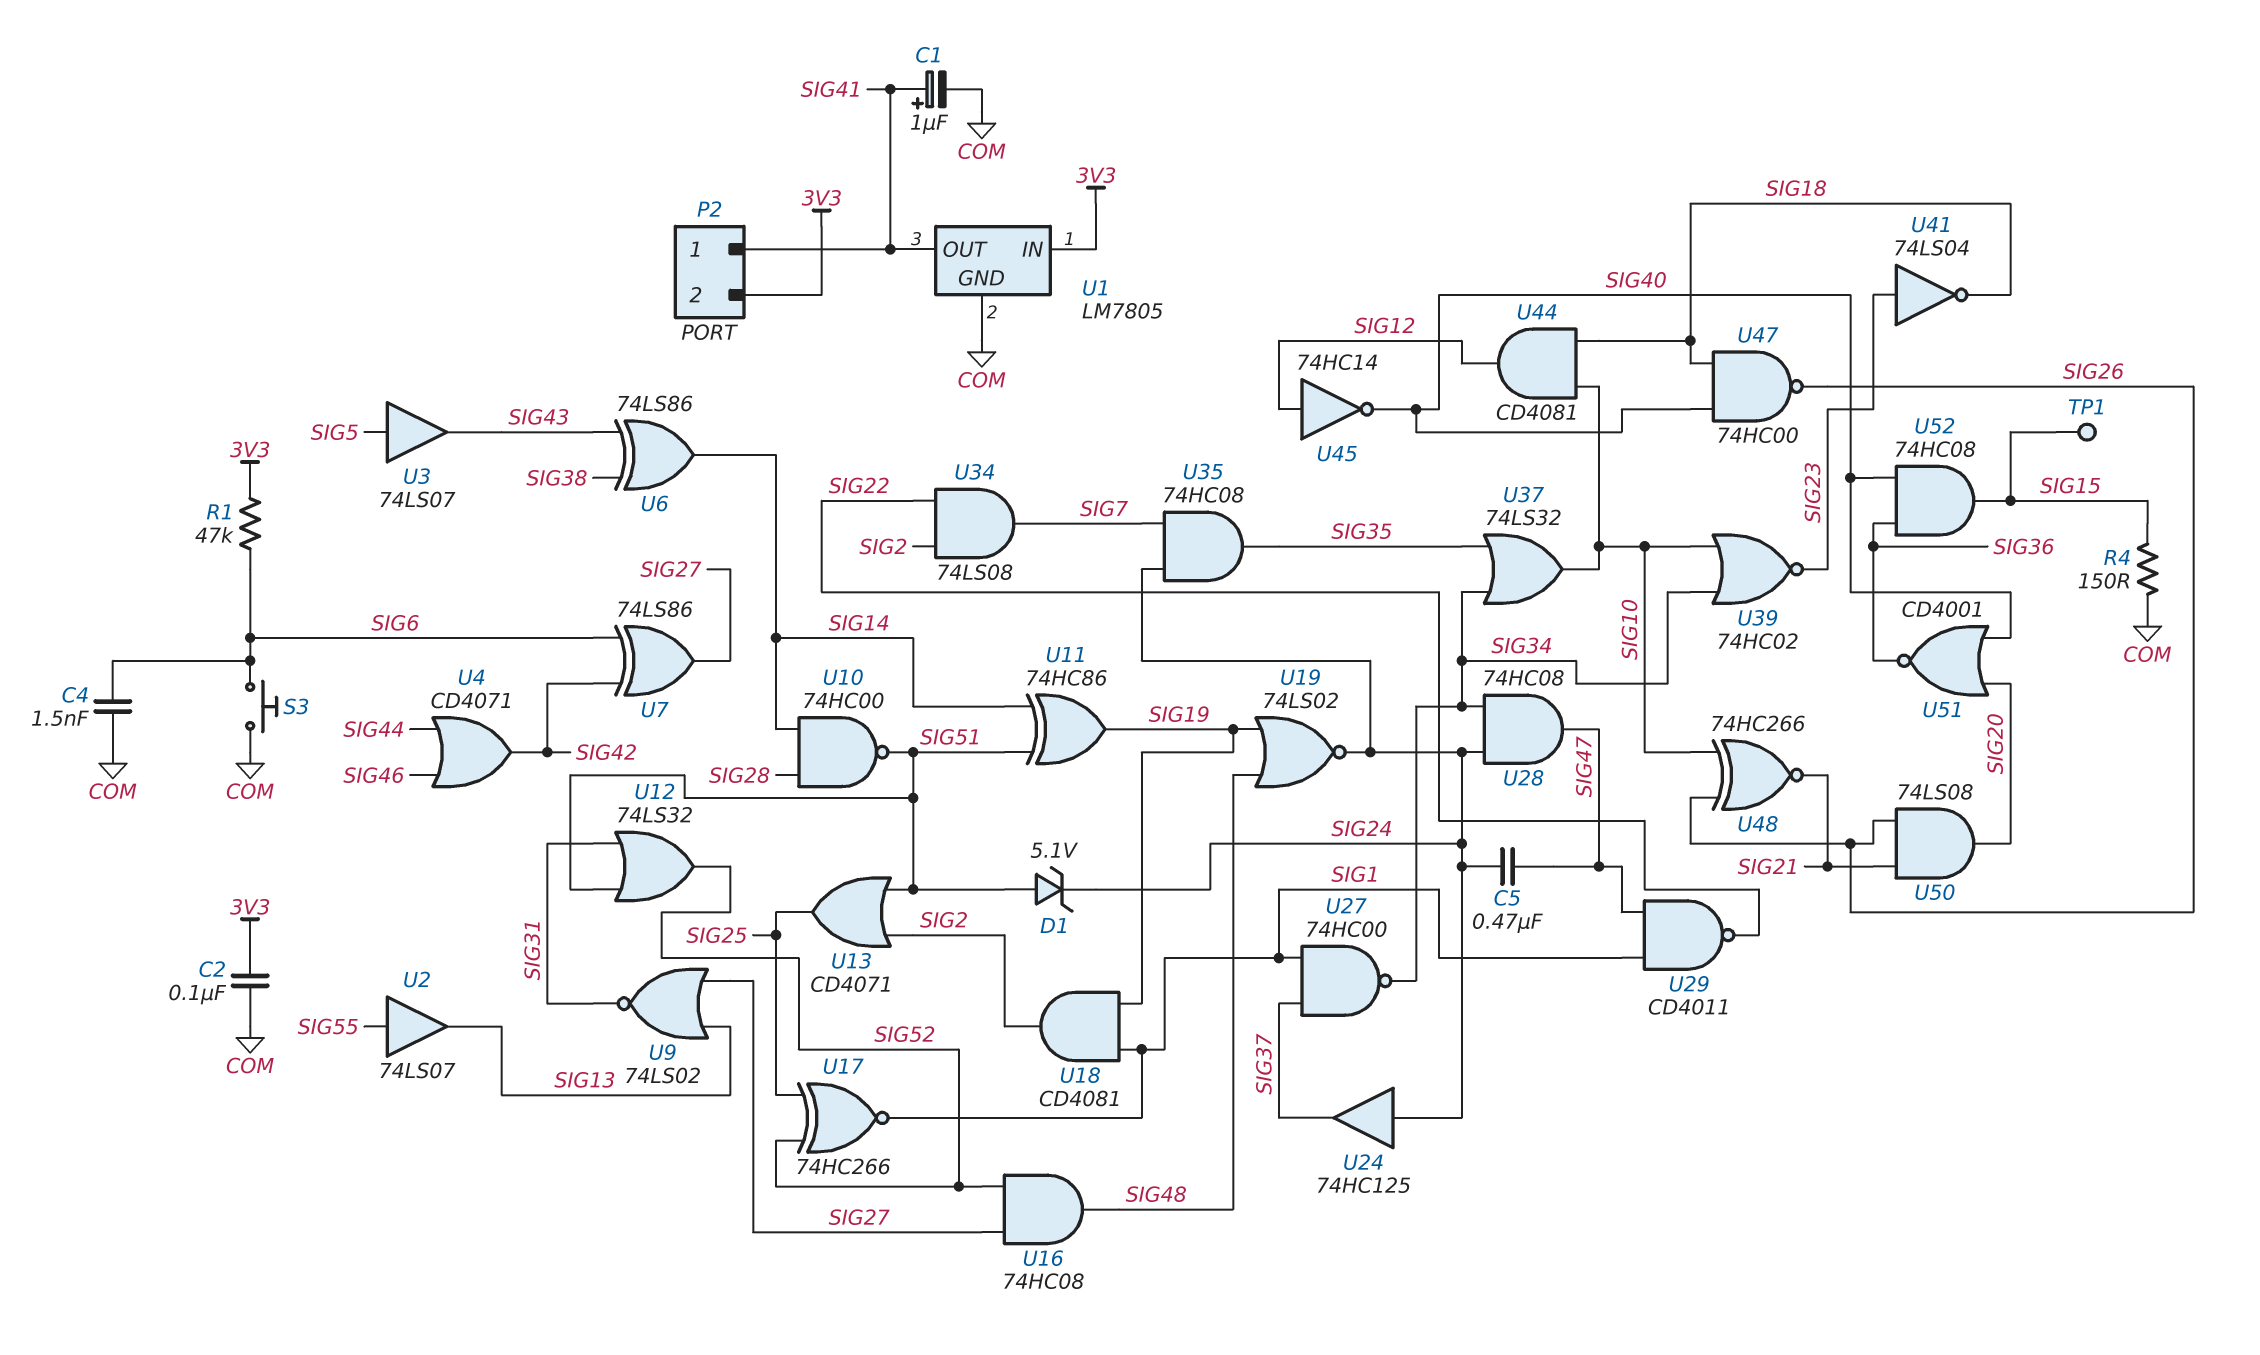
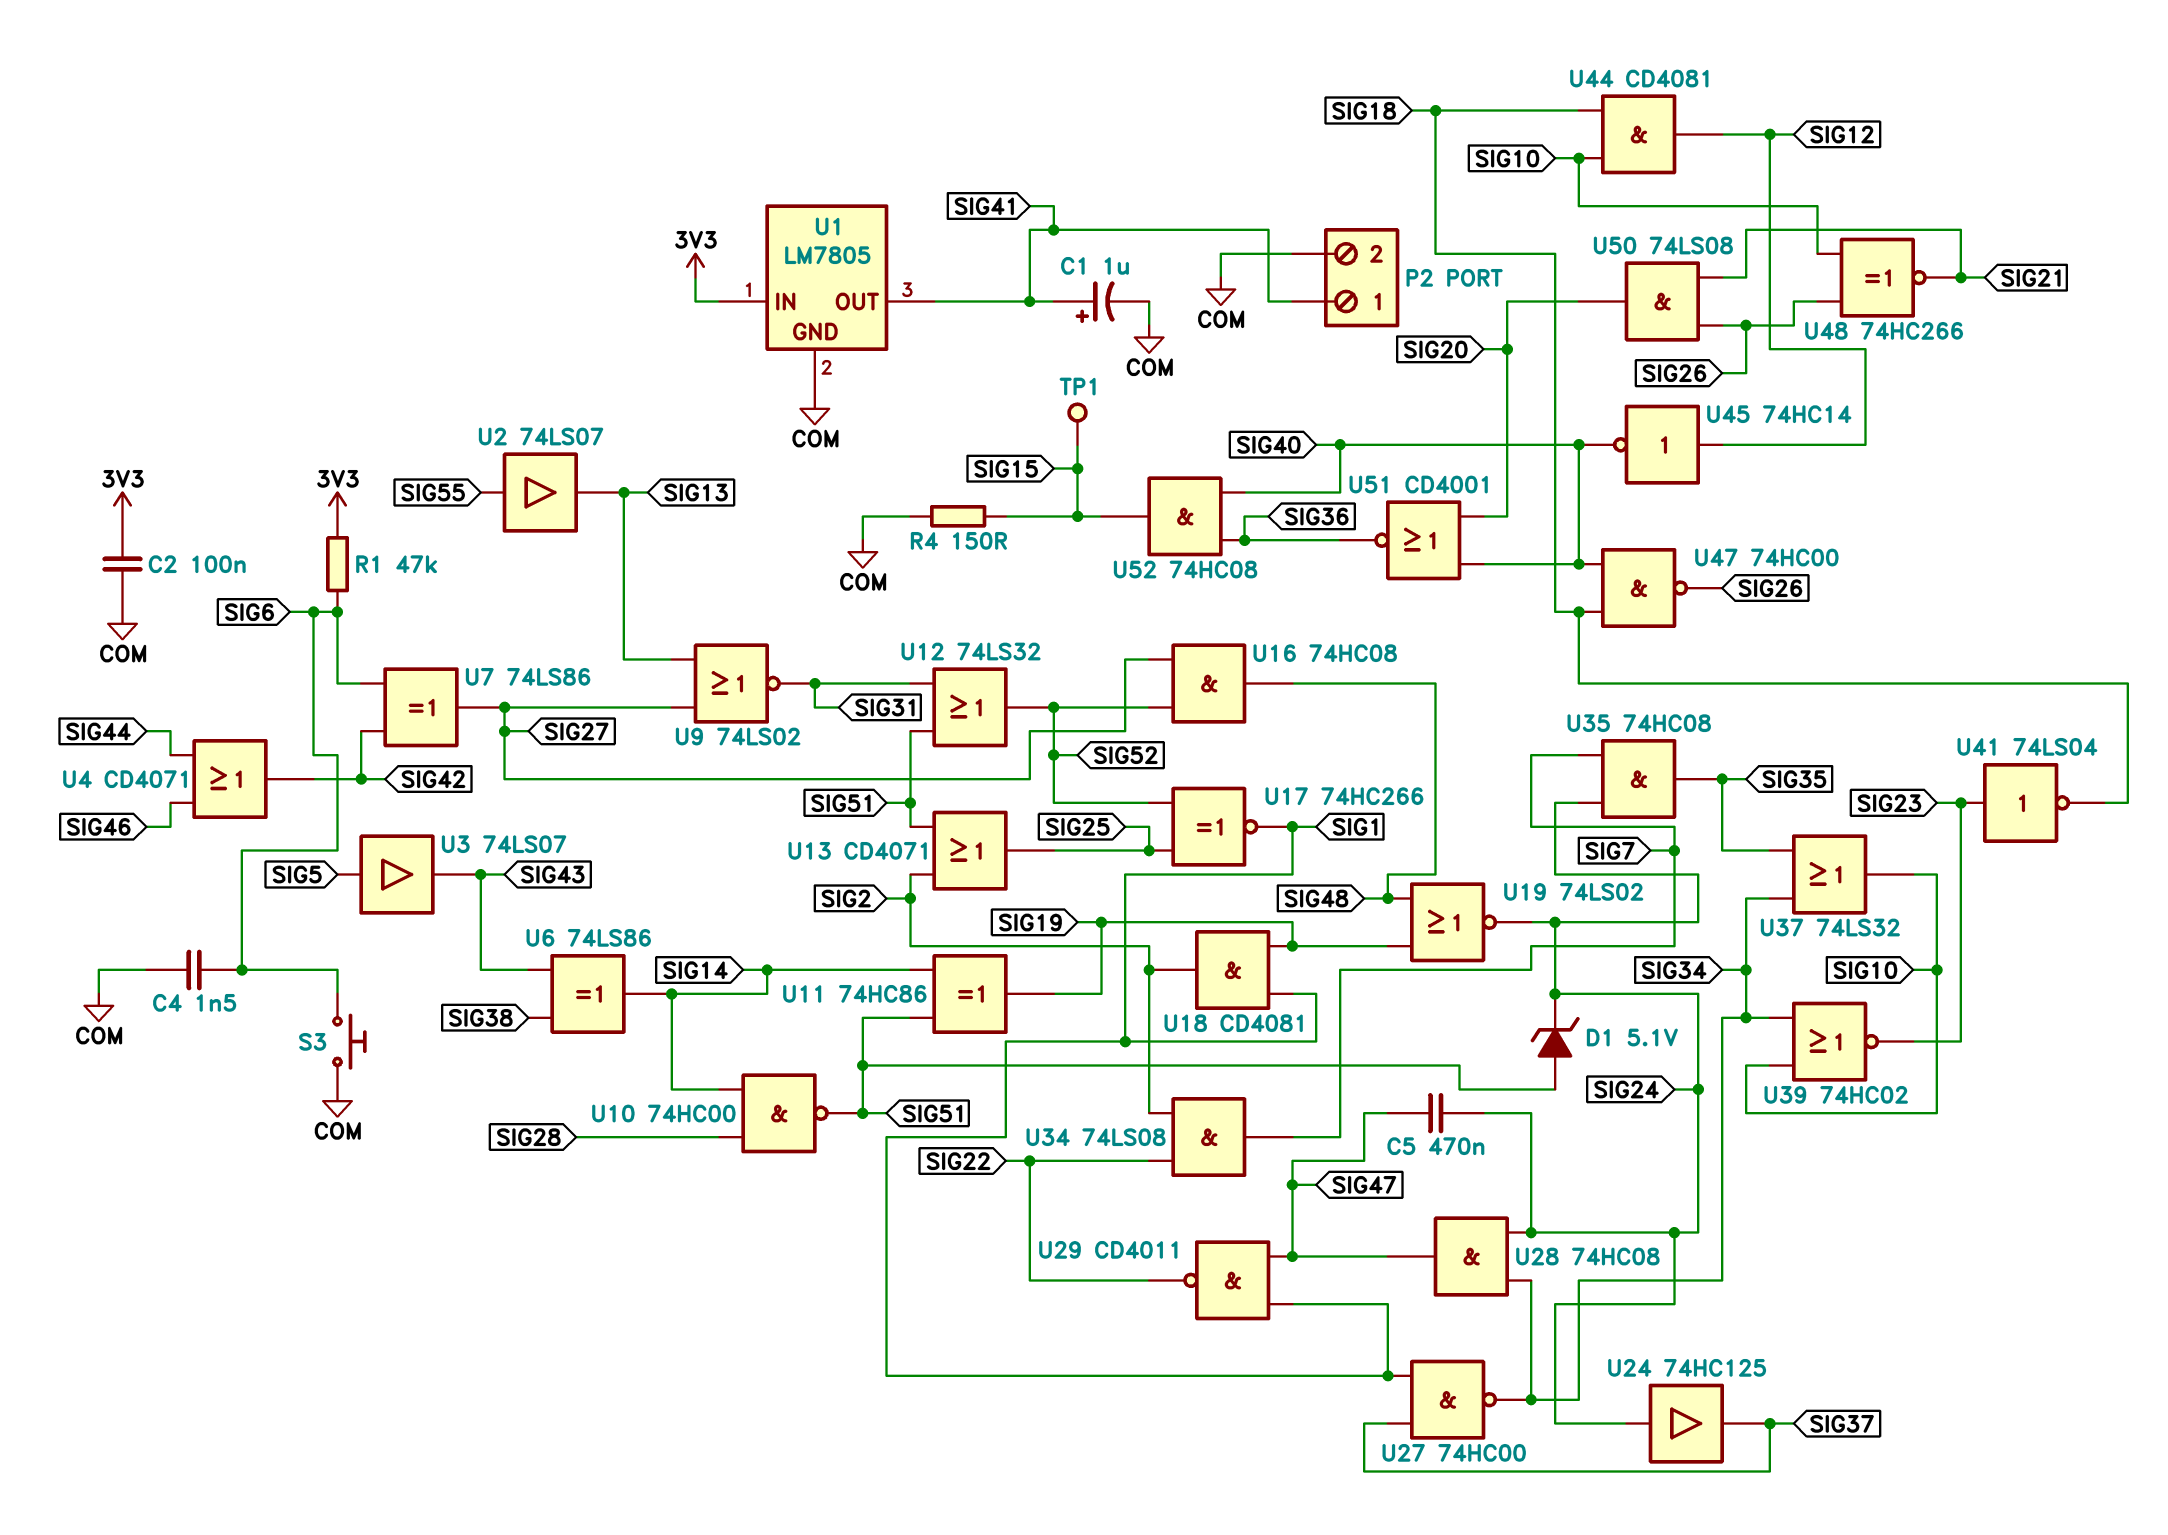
P2 pin 2: 3V3 -> COM

